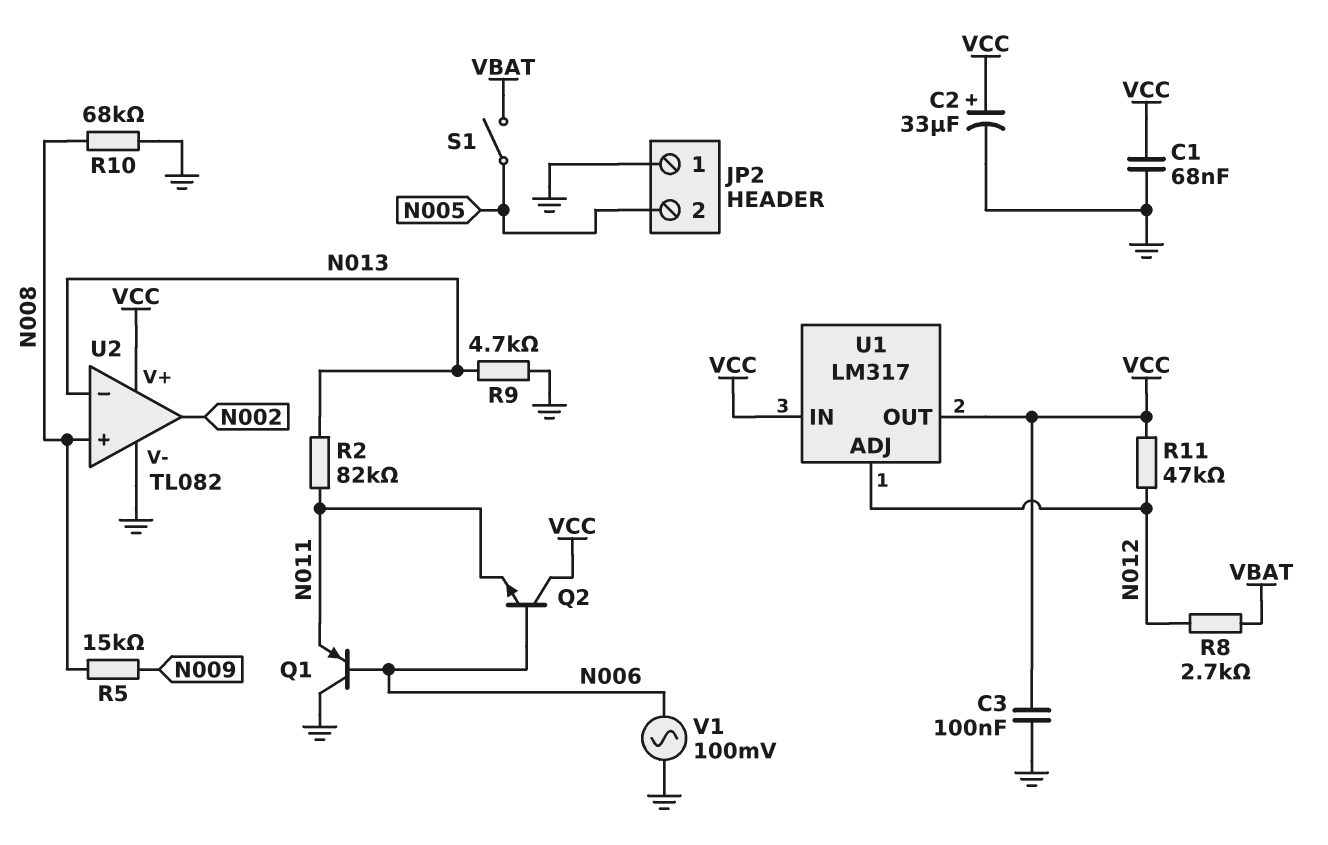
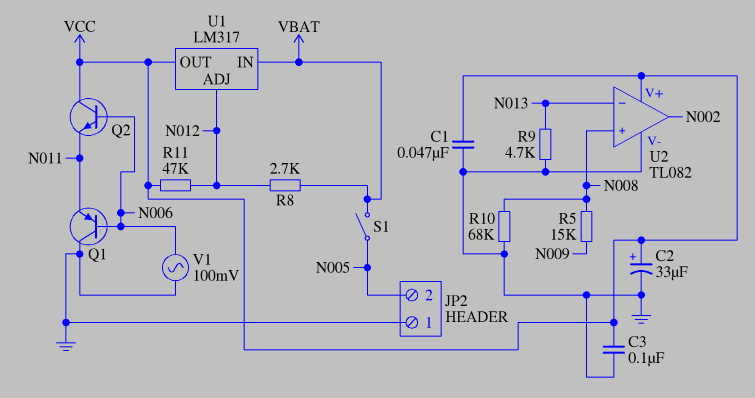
C1: 68nF (GND, VCC) -> 47nF (GND, VCC)
R2: 82k (N011, N013) -> none
U1 pin IN: VCC -> VBAT

